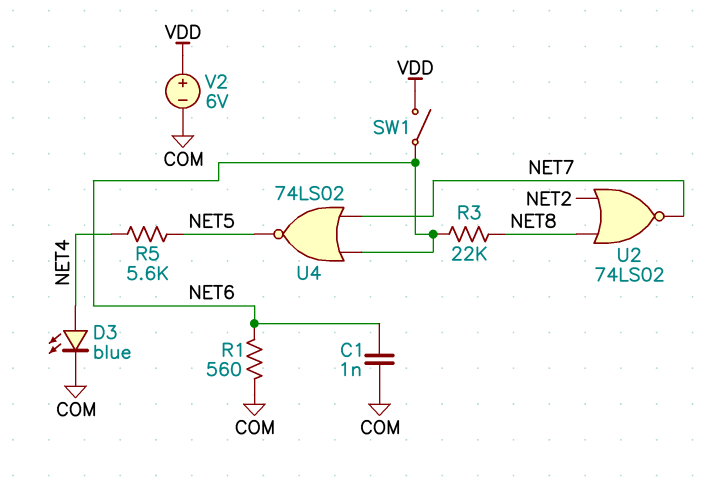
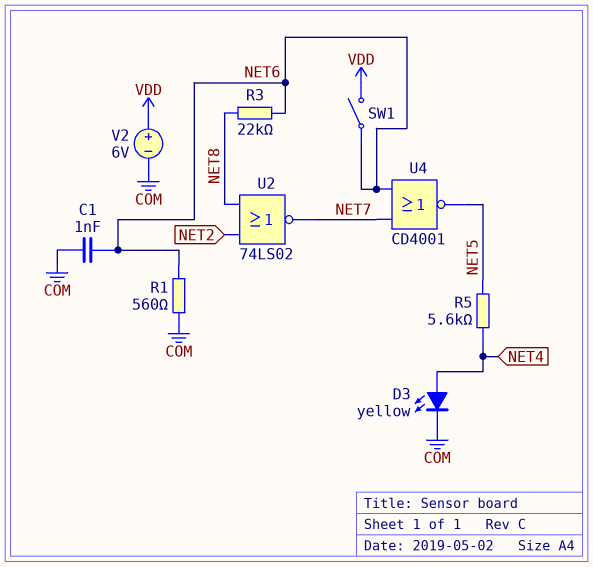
D3: LED blue (A NET4, K COM) -> LED yellow (A NET4, K COM)
U4: NOR 74LS02 (in NET6, in NET7, out NET5) -> NOR CD4001 (in NET6, in NET7, out NET5)

